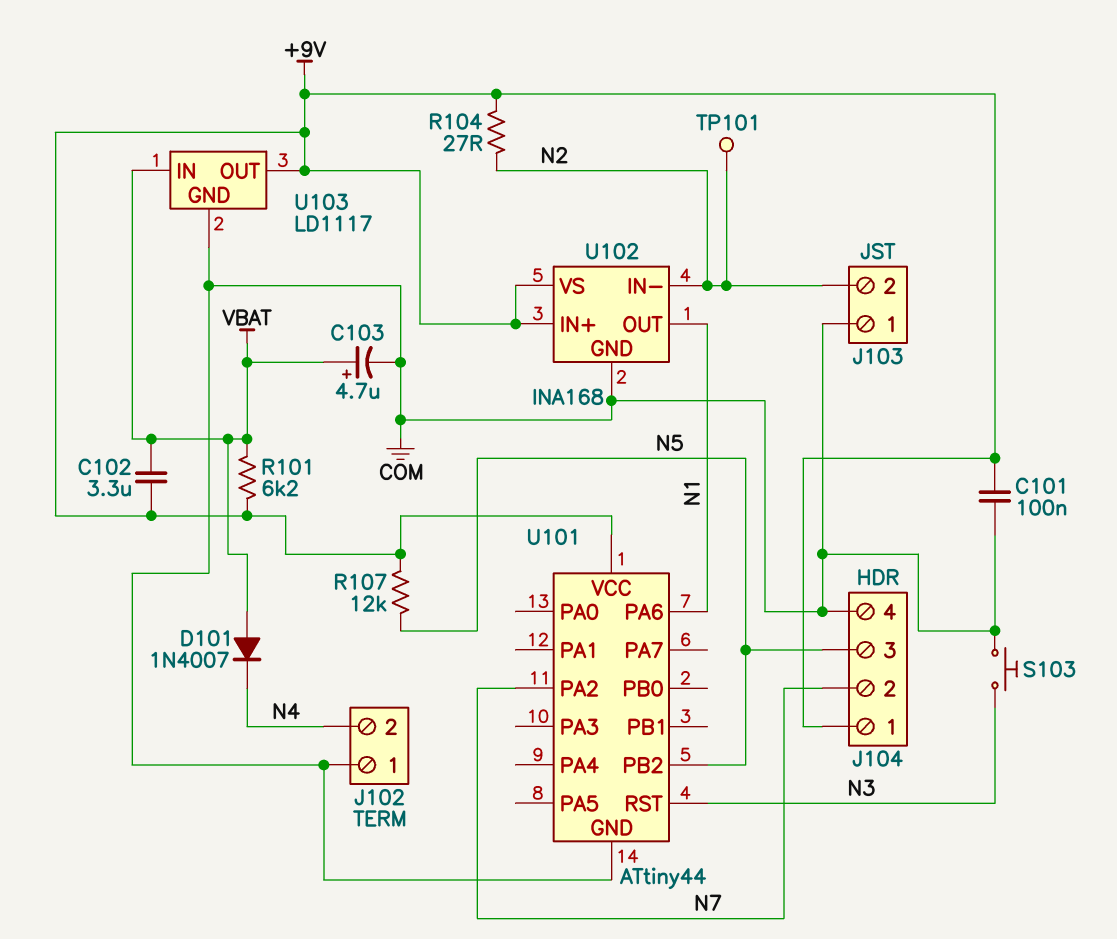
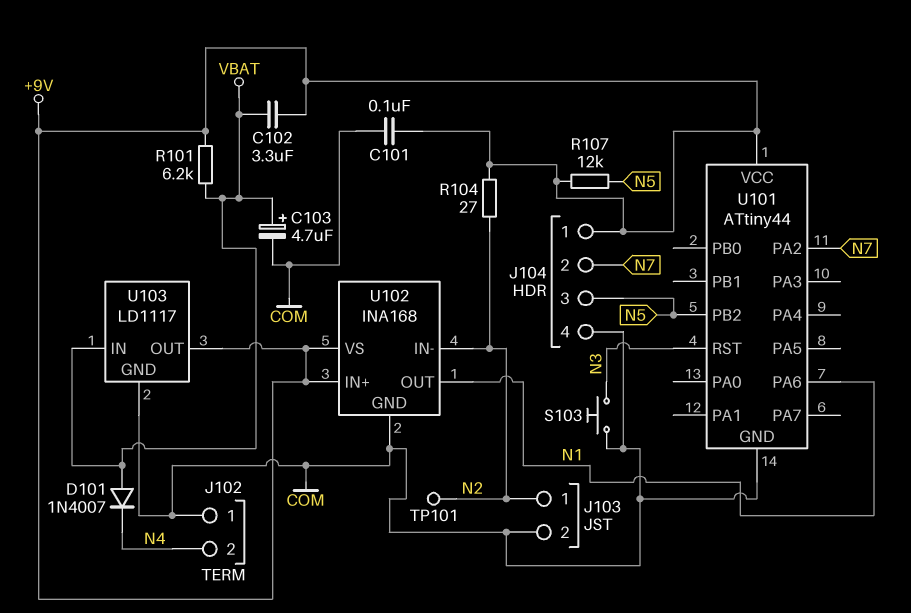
J103 pin 1: COM -> N2
J103 pin 2: N2 -> COM

